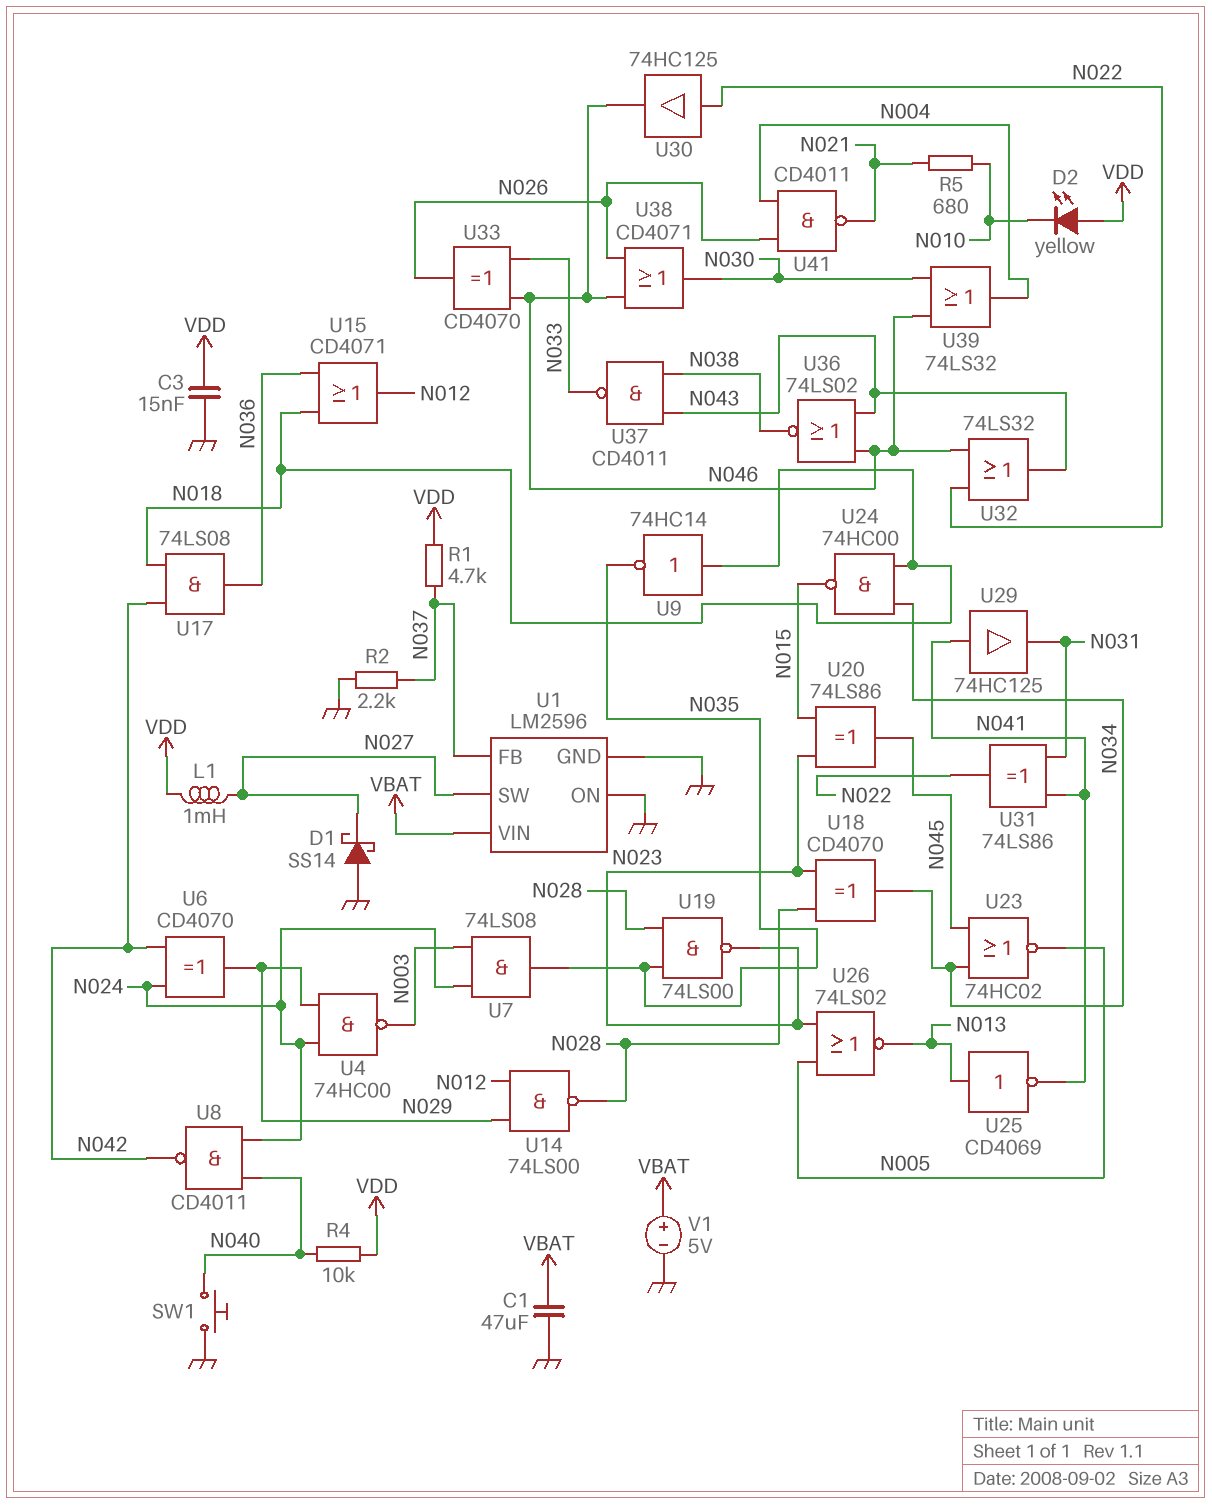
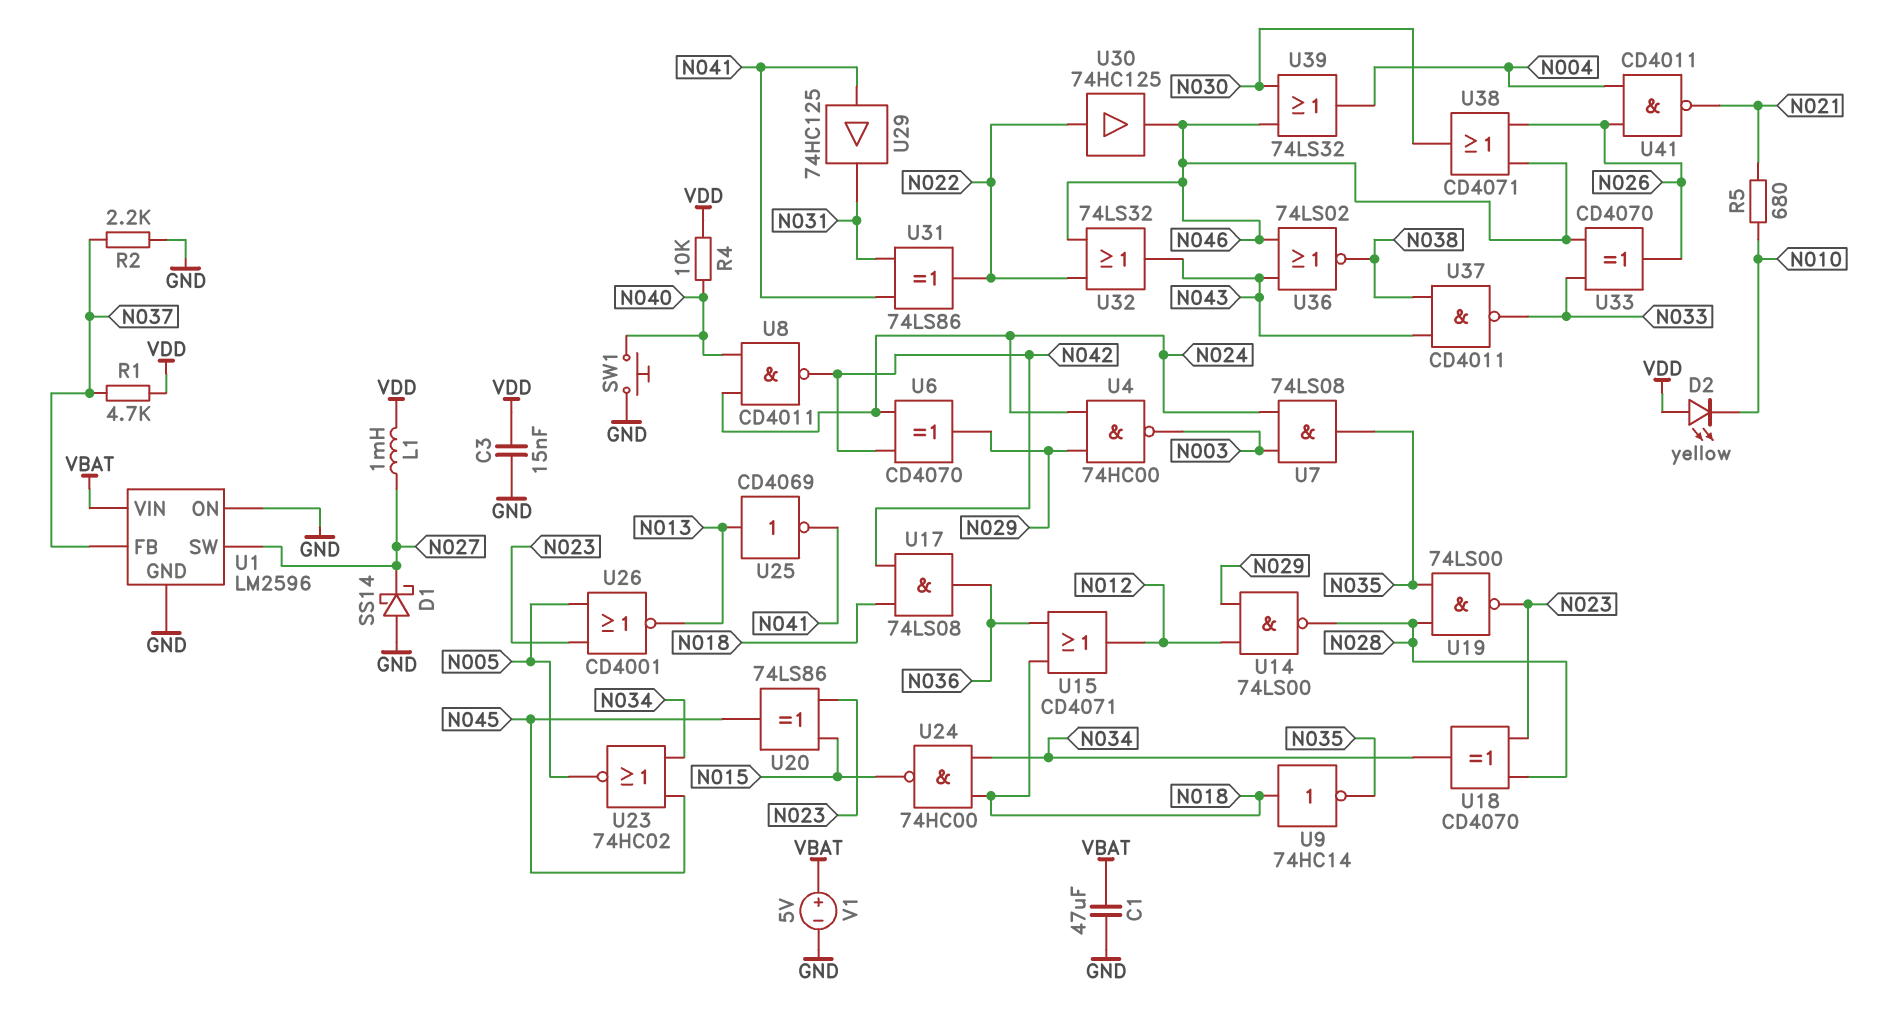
U26: NOR 74LS02 (in N005, in N023, out N013) -> NOR CD4001 (in N005, in N023, out N013)

